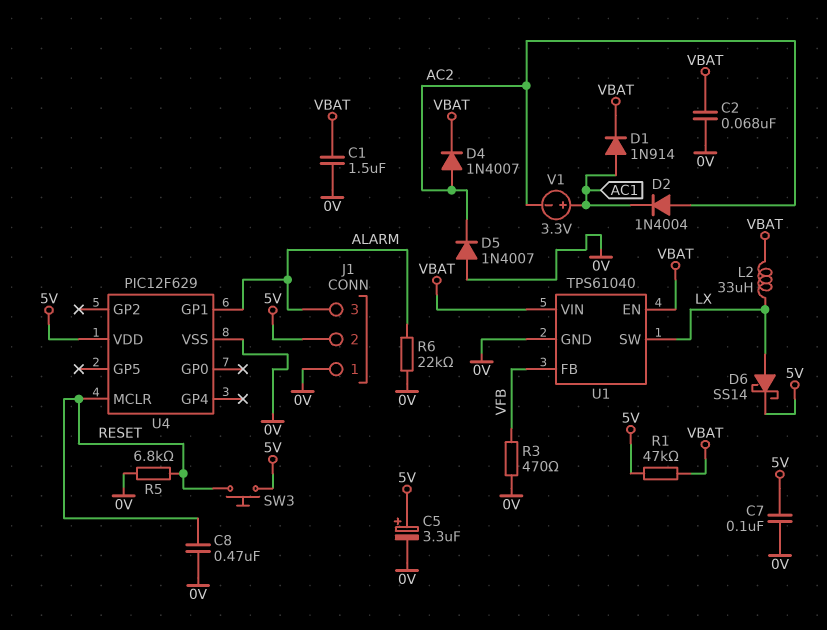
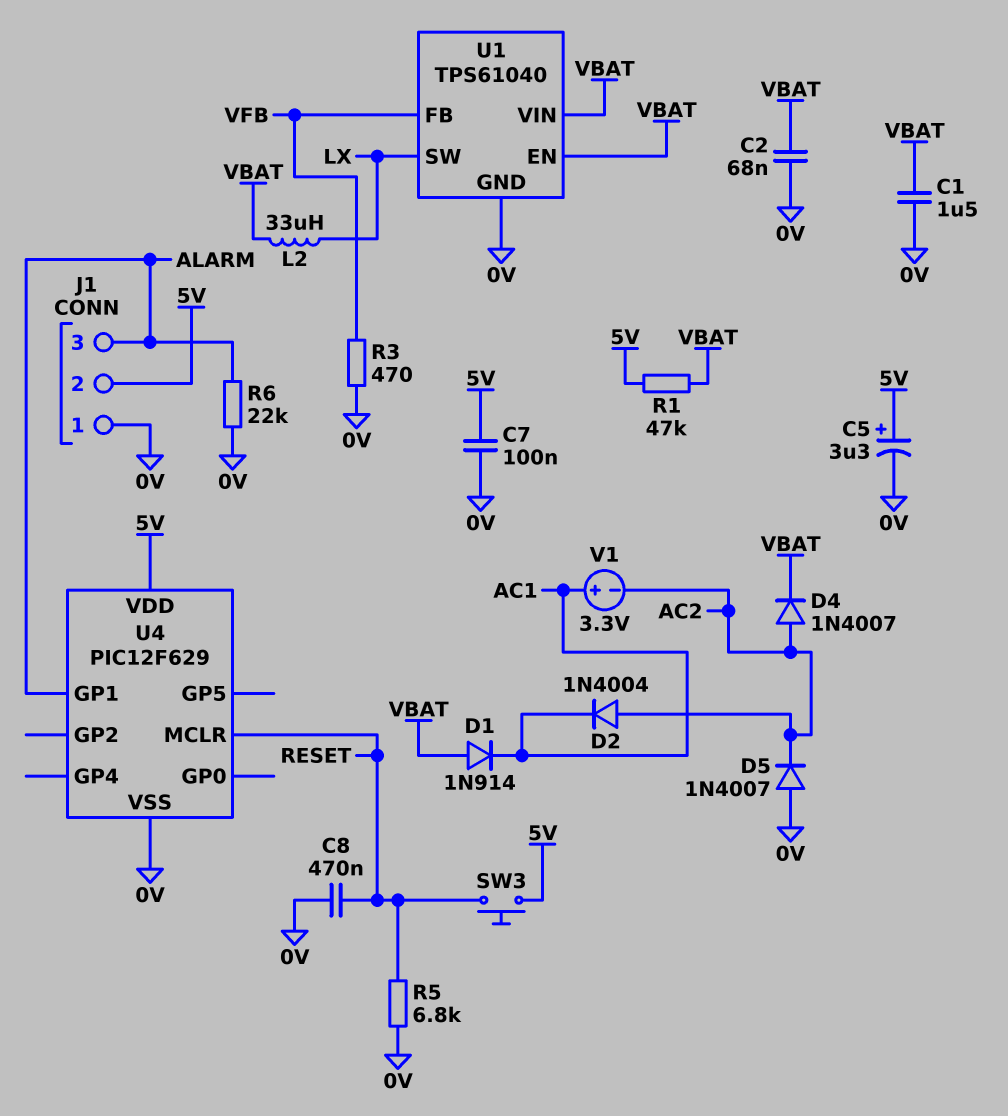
D1: diode 1N914 (A AC1, K VBAT) -> diode 1N914 (A VBAT, K AC1)
D6: schottky SS14 (A LX, K 5V) -> none

